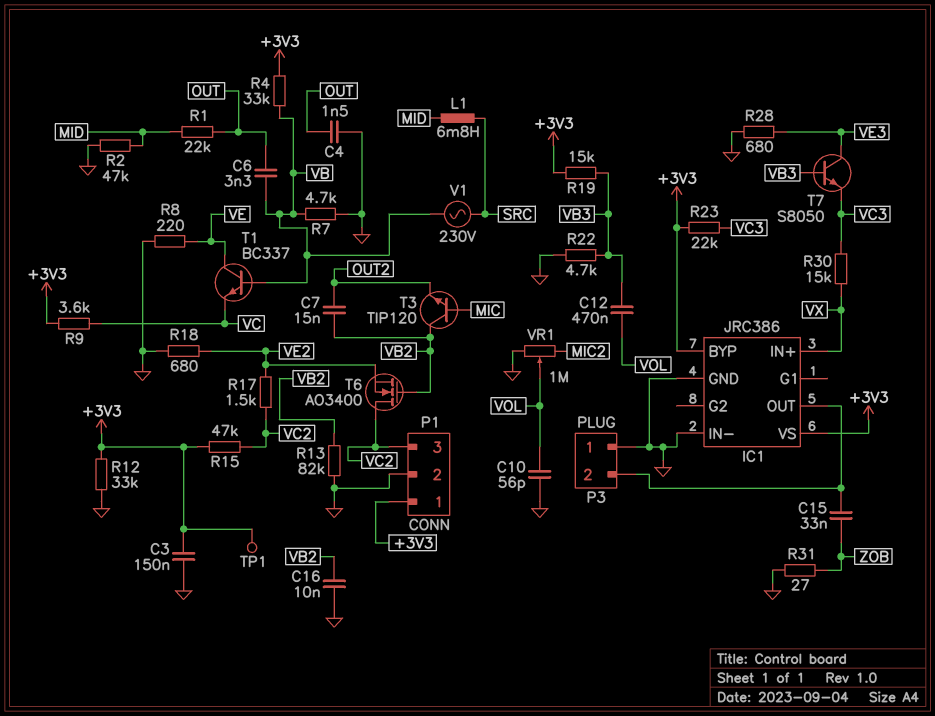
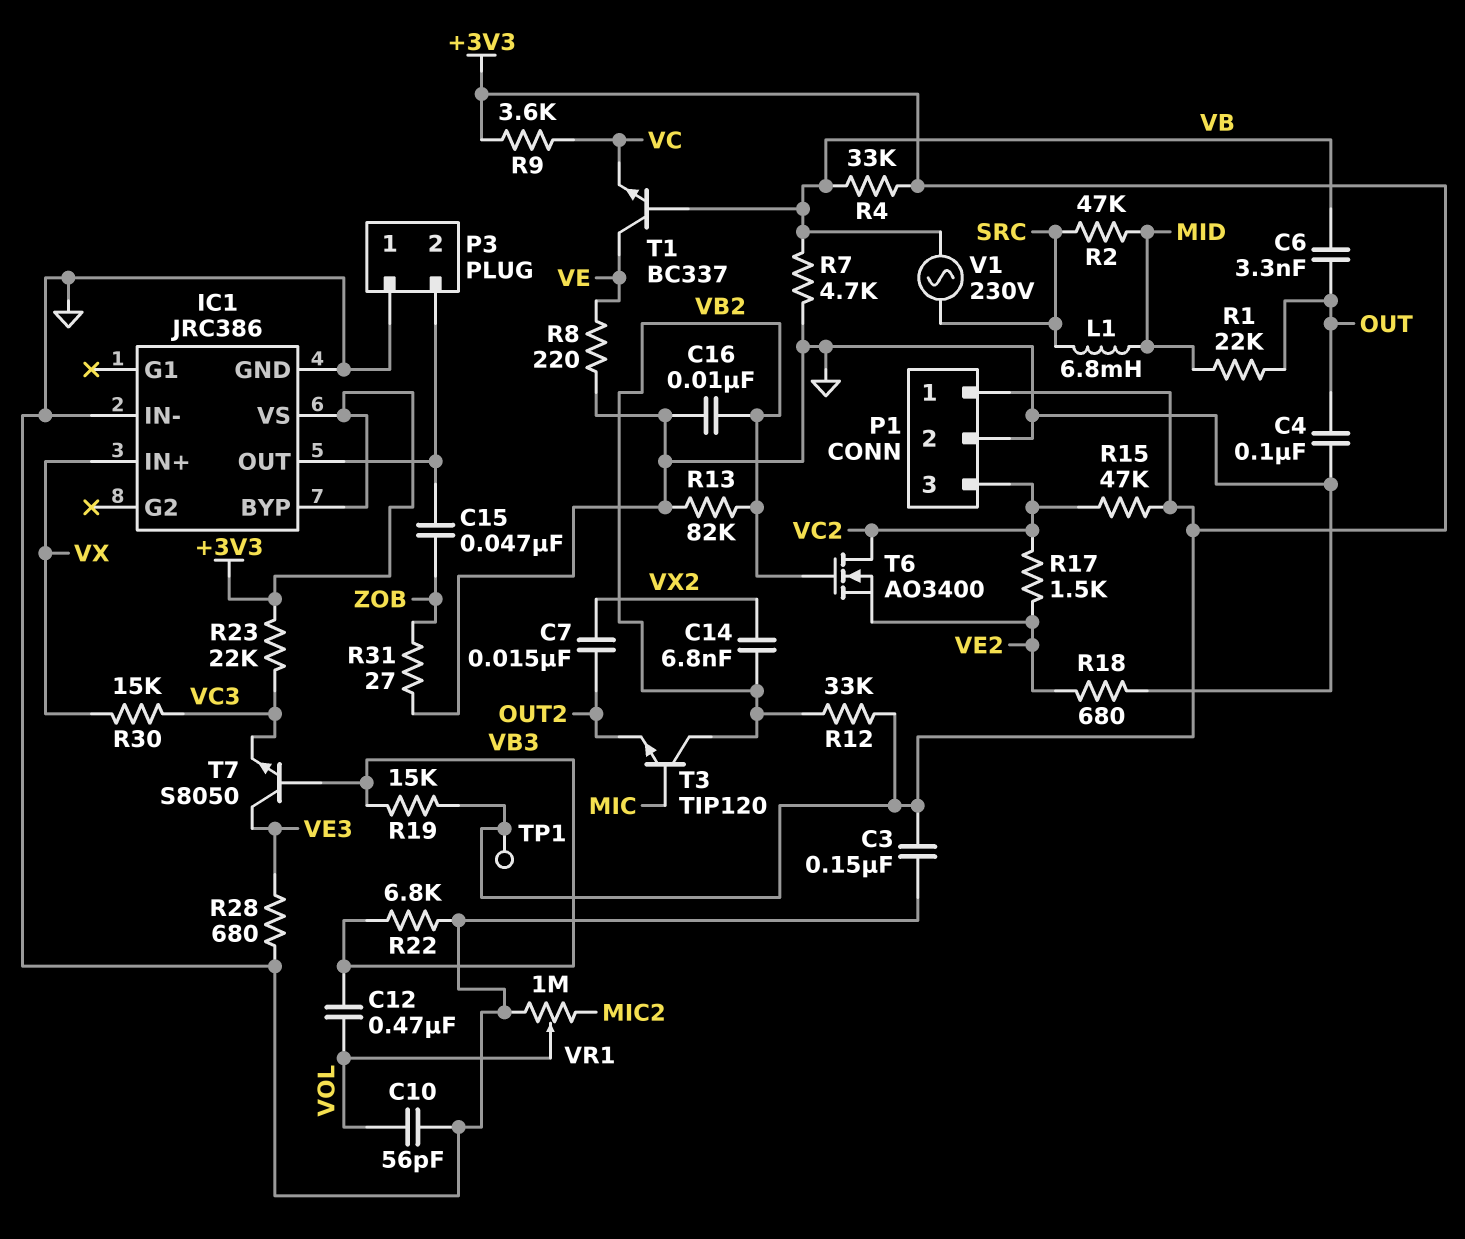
C4: 1.5nF (GND, OUT) -> 100nF (GND, OUT)
C7: 15nF (OUT2, VB2) -> 15nF (OUT2, VX2)
C14: none -> 6.8nF (VB2, VX2)
C15: 33nF (IC1/OUT, ZOB) -> 47nF (IC1/OUT, ZOB)
R2: 47k (GND, MID) -> 47k (MID, SRC)
R12: 33k (+3V3, GND) -> 33k (+3V3, VB2)
R22: 4.7k (GND, VB3) -> 6.8k (GND, VB3)

